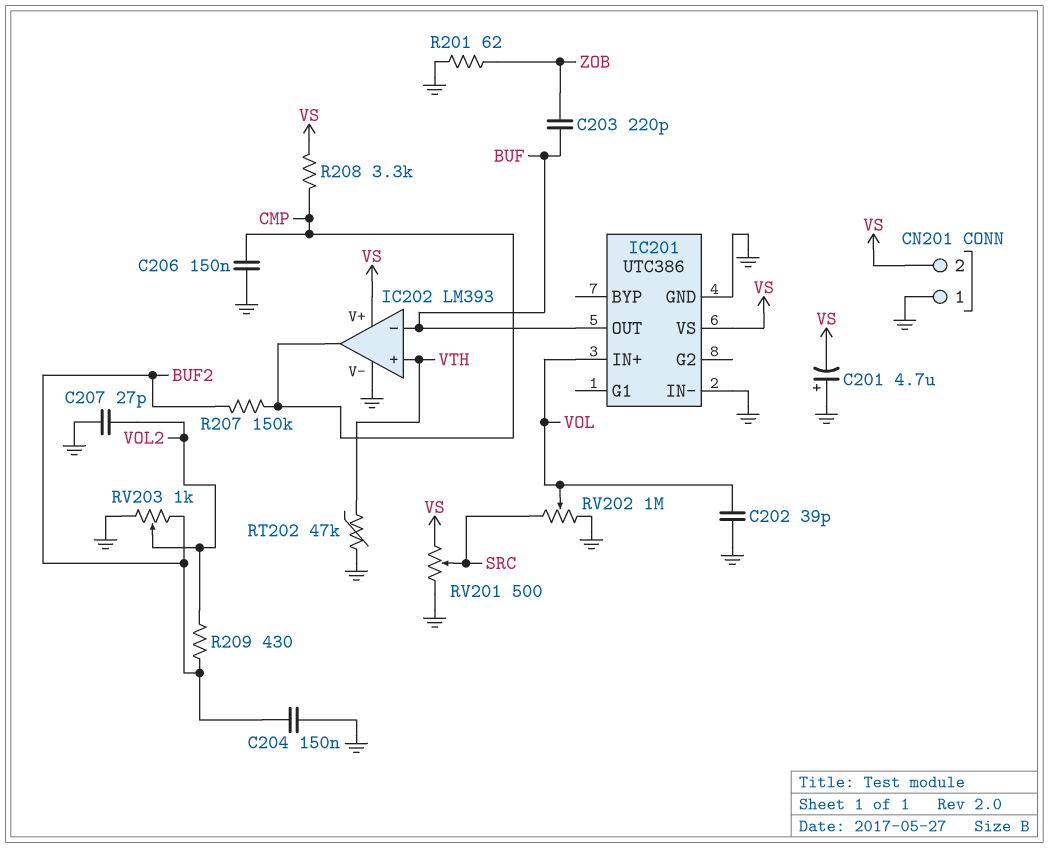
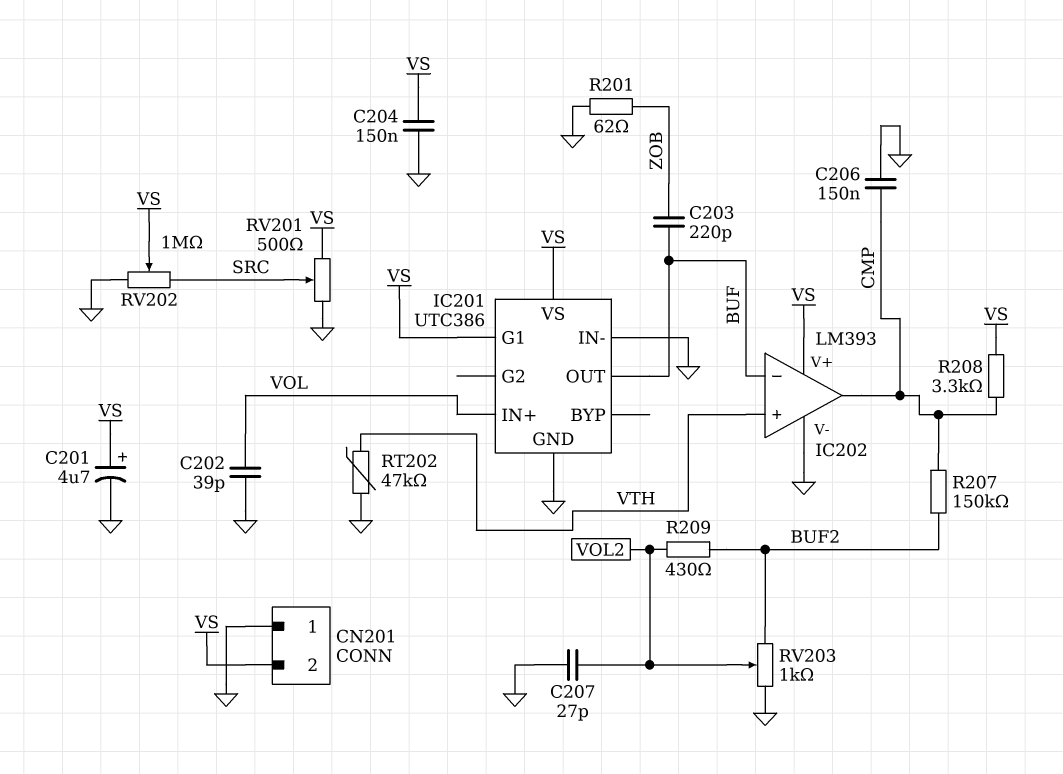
C201: 4.7uF (plus GND, minus VS) -> 4.7uF (plus VS, minus GND)
C204: 150nF (BUF2, GND) -> 150nF (GND, VS)
IC201 pin G1: none -> VS
RV202: 1M (GND, SRC, wiper VOL) -> 1M (GND, SRC, wiper VS)

